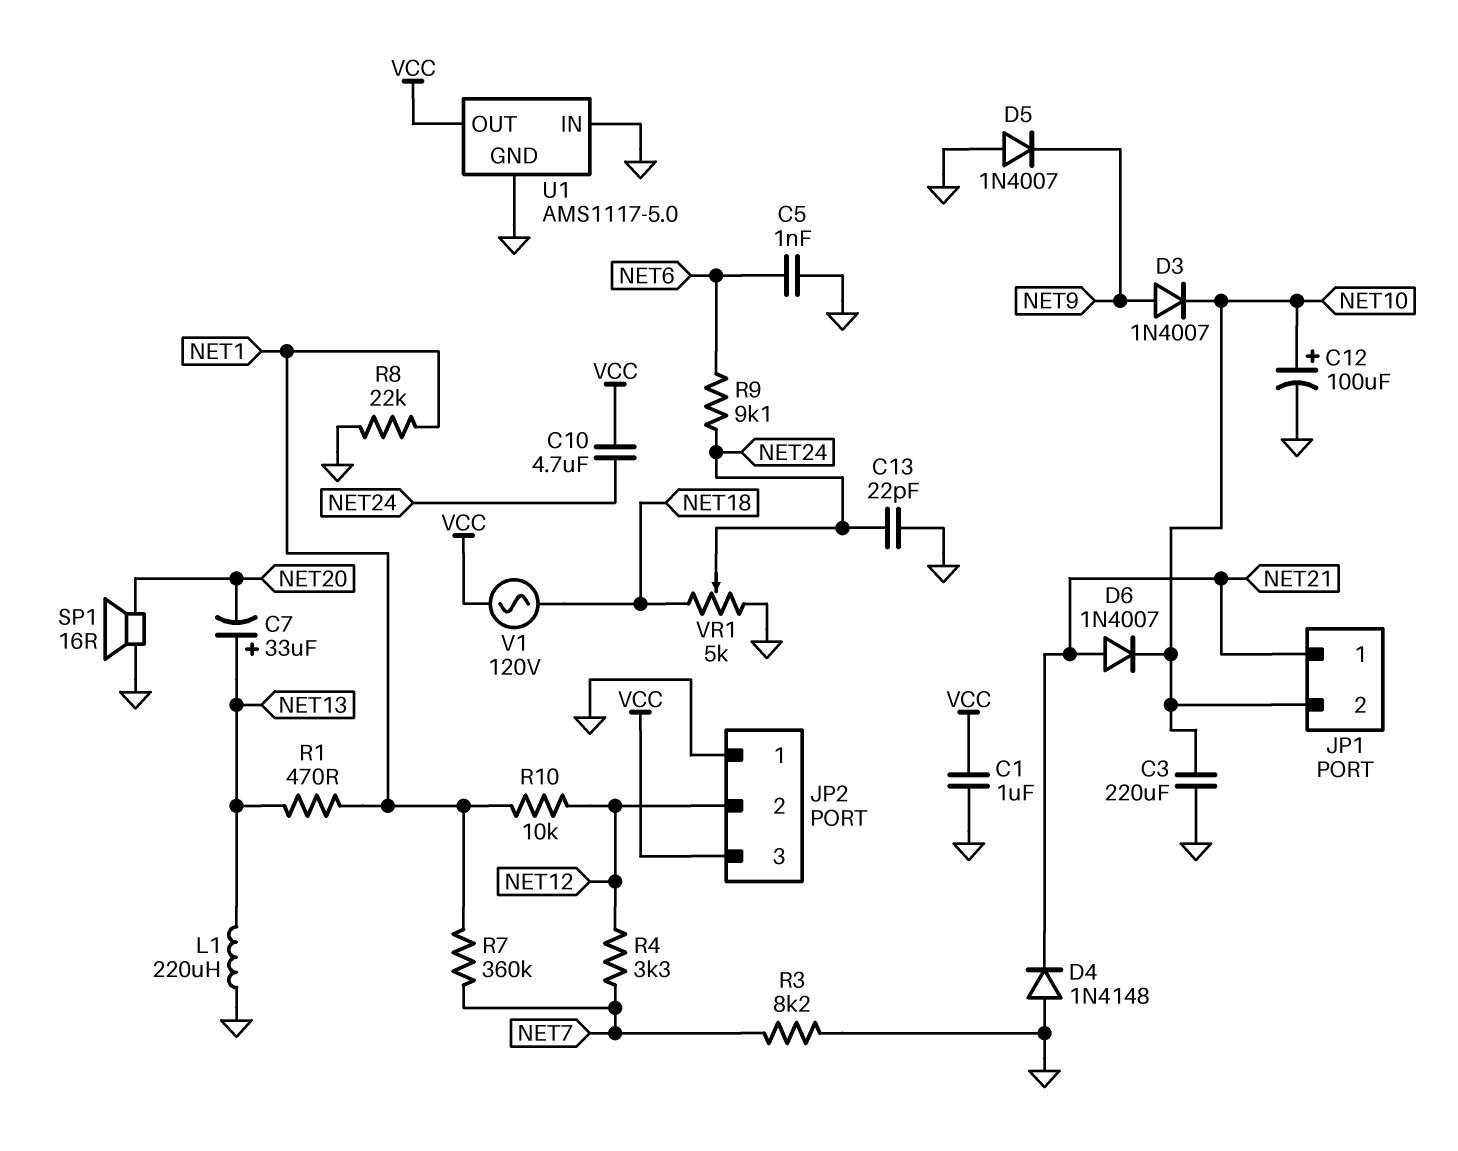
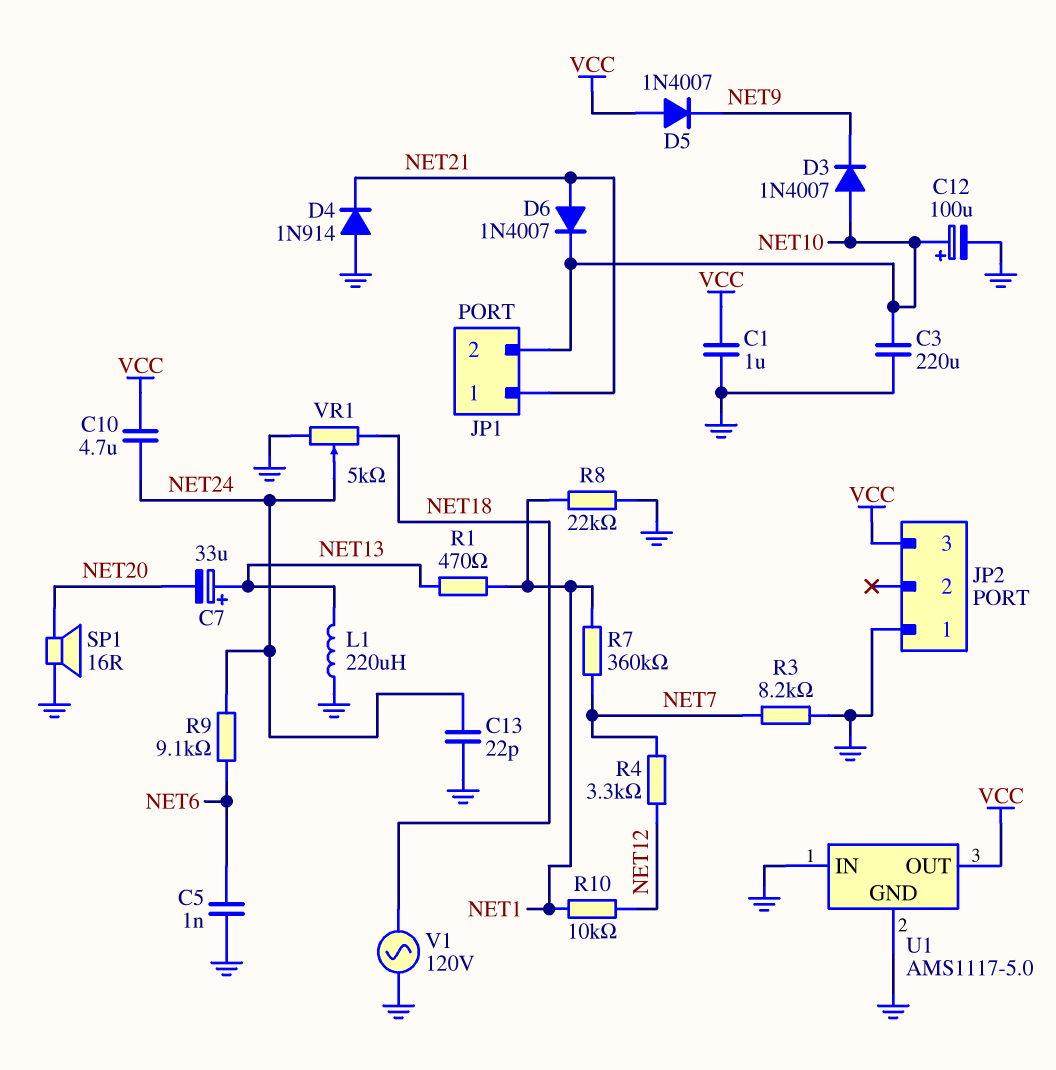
D3: diode 1N4007 (A NET9, K NET10) -> diode 1N4007 (A NET10, K NET9)
D4: diode 1N4148 (A GND, K NET21) -> diode 1N914 (A GND, K NET21)
D5: diode 1N4007 (A GND, K NET9) -> diode 1N4007 (A VCC, K NET9)
JP2 pin 2: NET12 -> none
V1: AC 120V (NET18, VCC) -> AC 120V (GND, NET18)

